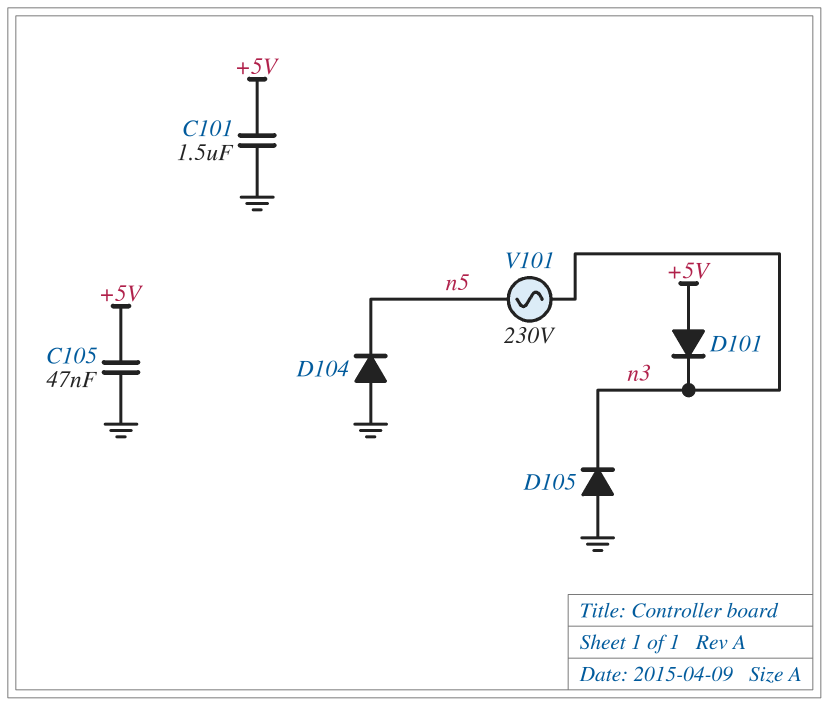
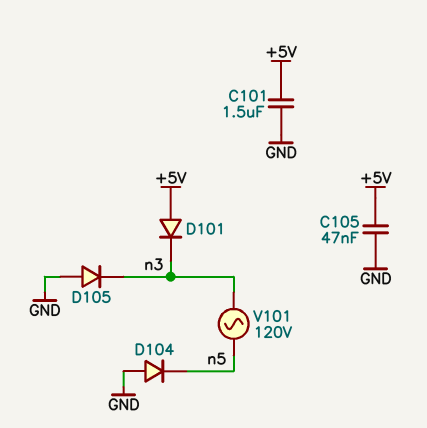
V101: AC 230V (n3, n5) -> AC 120V (n3, n5)

